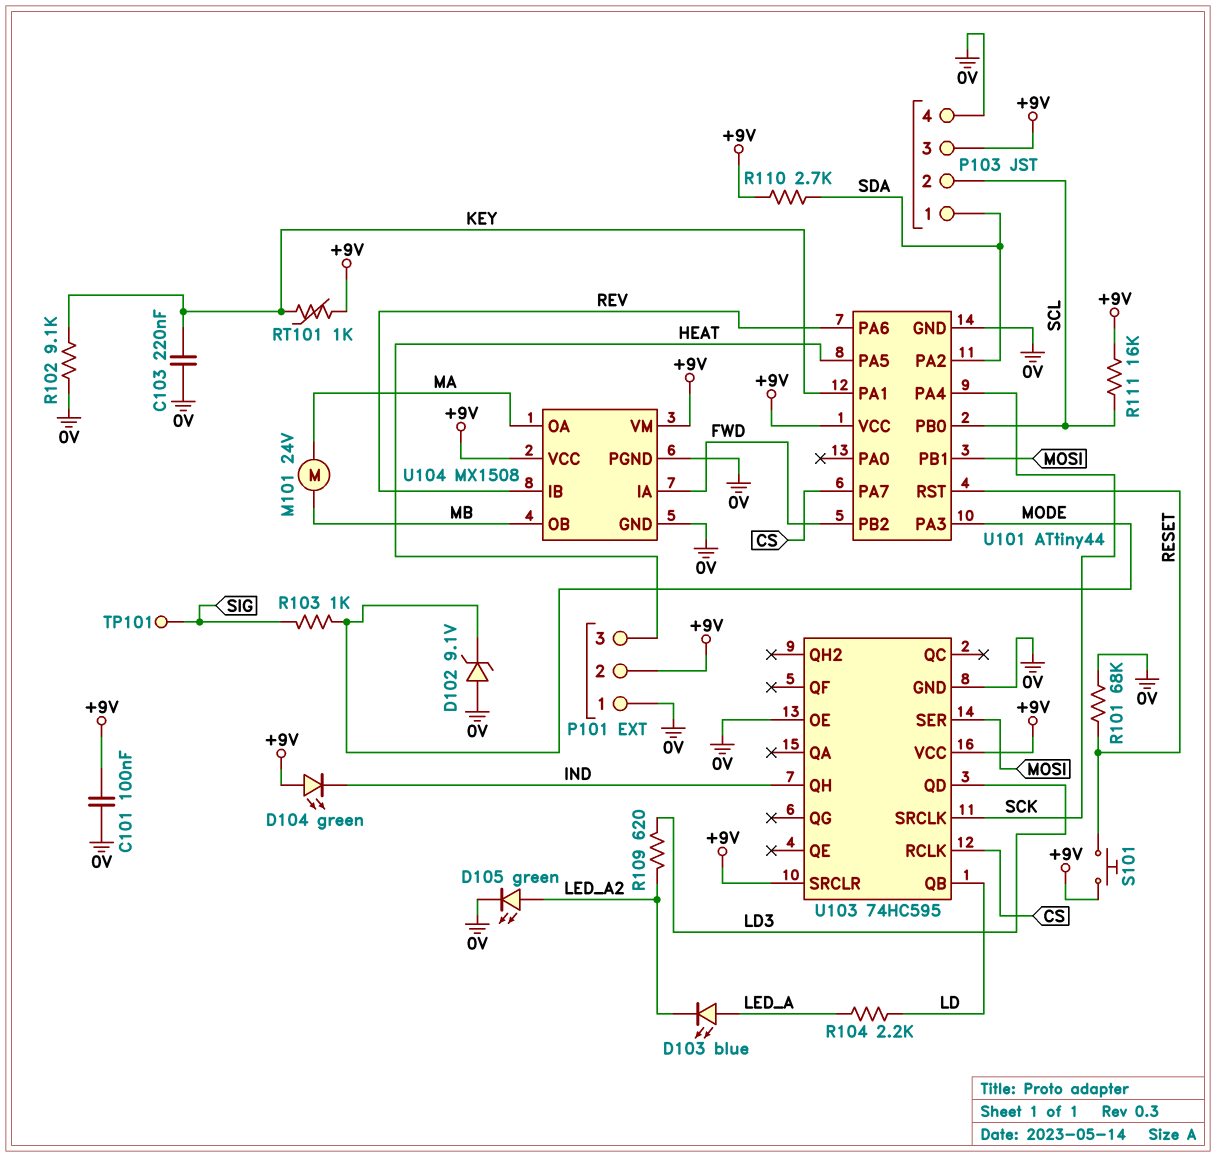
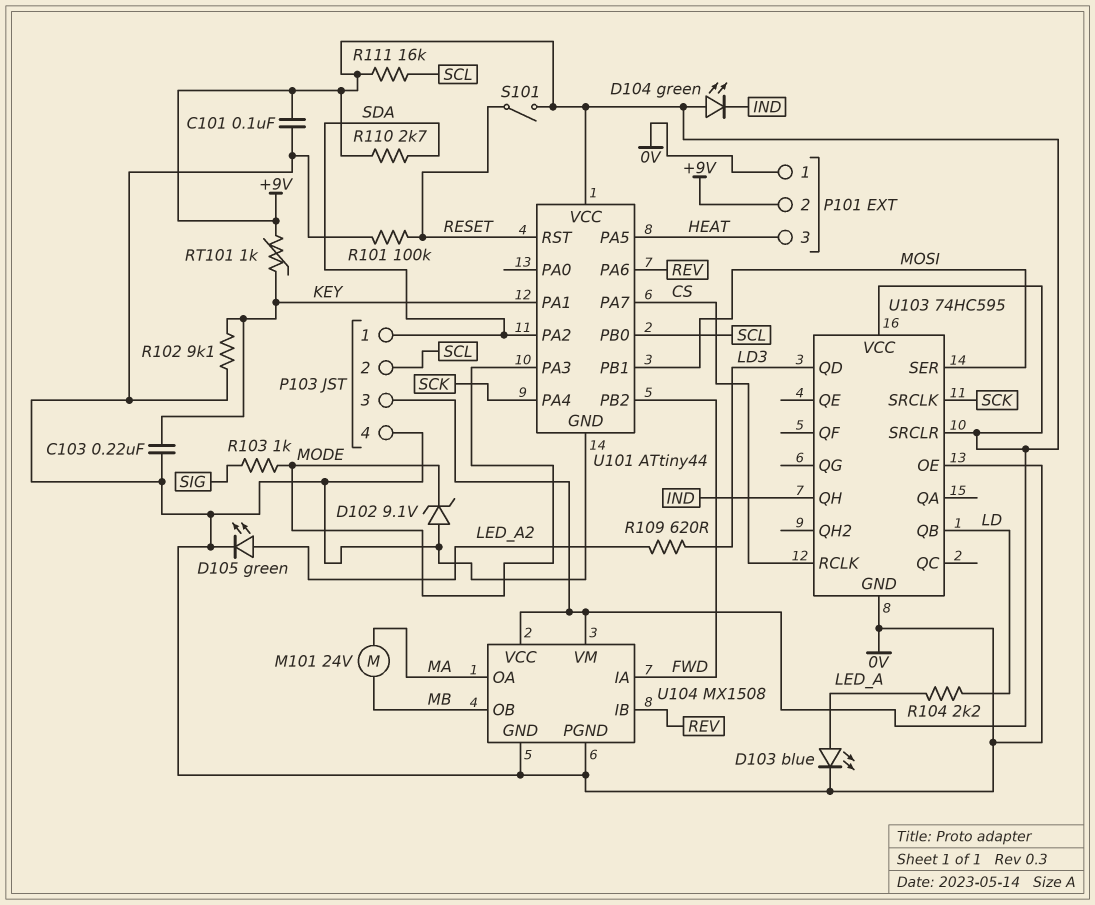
D103: LED blue (A LED_A, K LED_A2) -> LED blue (A LED_A, K 0V)
R101: 68k (0V, RESET) -> 100k (0V, RESET)
S101: button (+9V, RESET) -> switch (+9V, RESET)
TP101: test point (SIG) -> none

